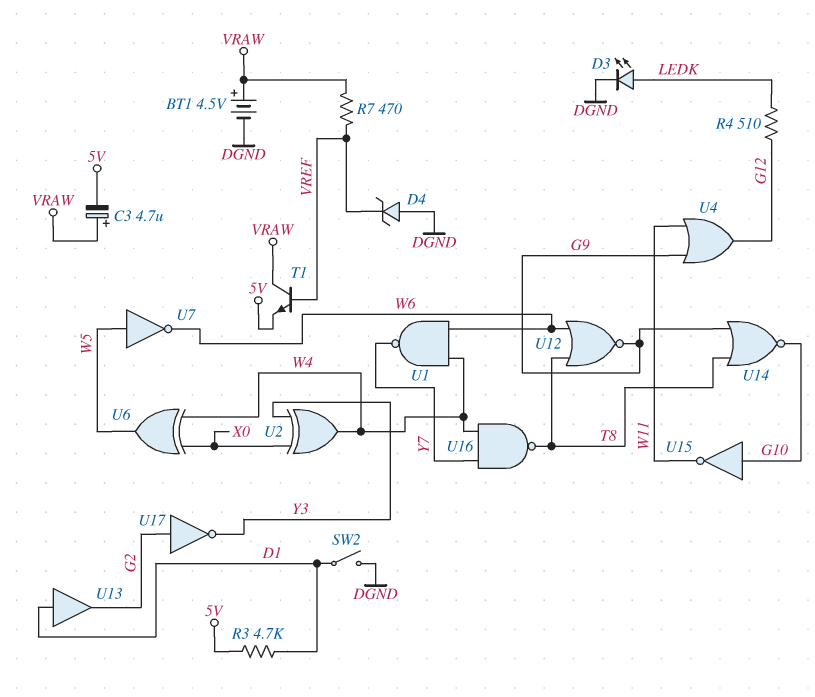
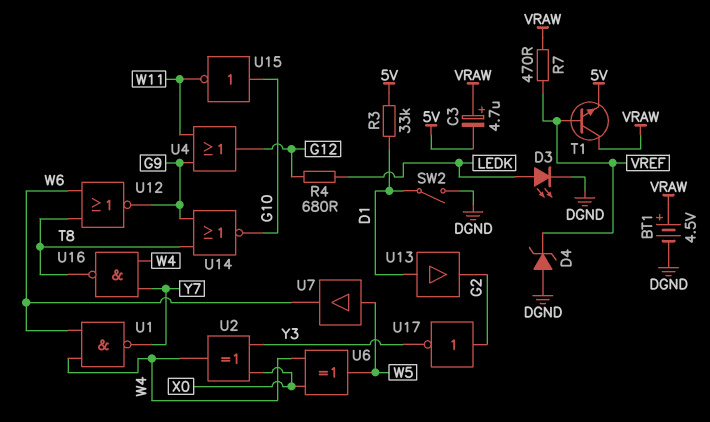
R3: 4.7k (5V, D1) -> 33k (5V, D1)
R4: 510 (G12, LEDK) -> 680 (G12, LEDK)
U7: NOT (in W5, out W6) -> buffer (in W5, out W6)

